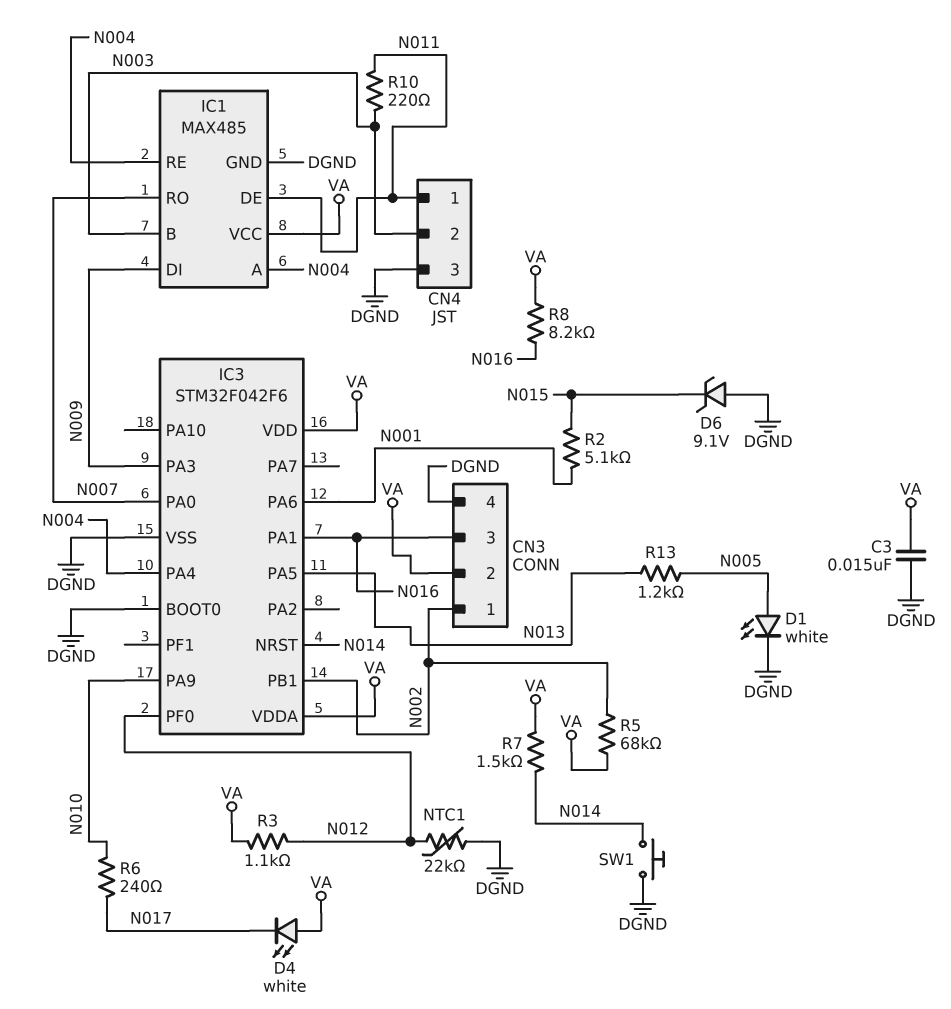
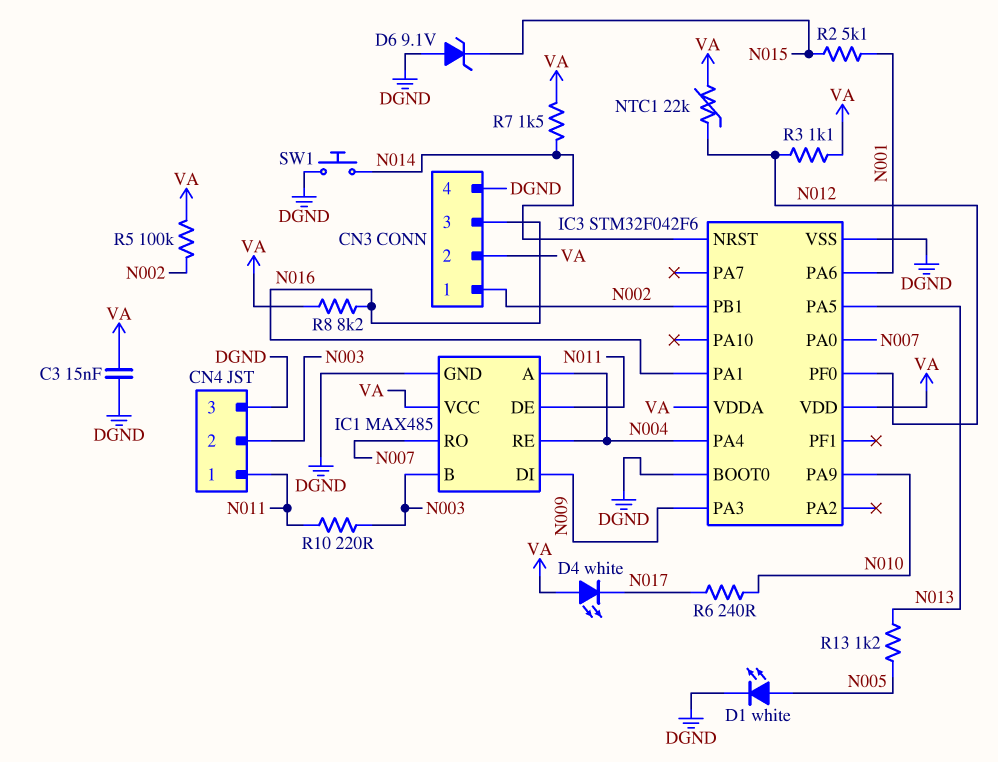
NTC1: 22k (DGND, N012) -> 22k (N012, VA)
R5: 68k (N002, VA) -> 100k (N002, VA)

